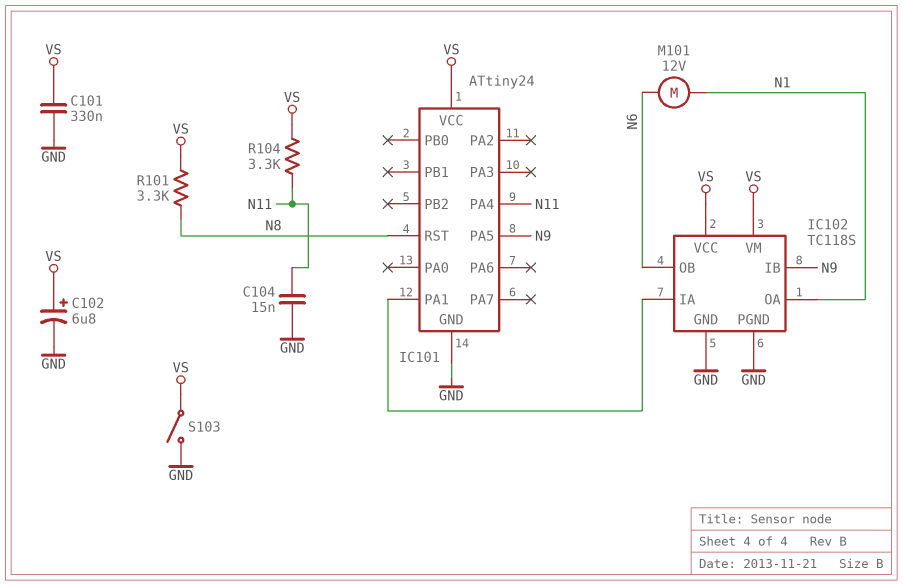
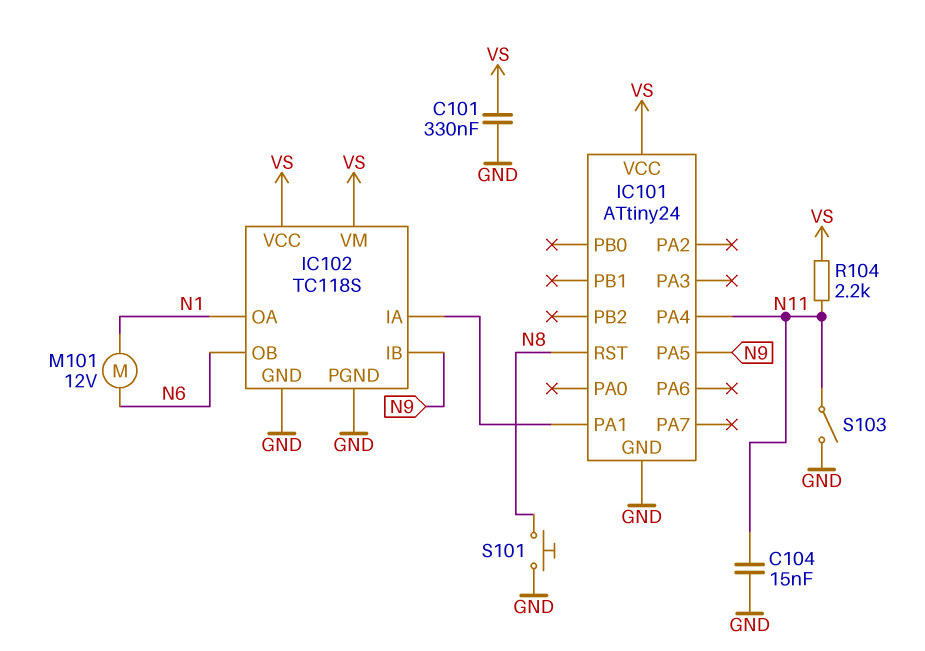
C102: 6.8uF (plus VS, minus GND) -> none
R101: 3.3k (N8, VS) -> none
R104: 3.3k (N11, VS) -> 2.2k (N11, VS)
S101: none -> button (GND, N8)
S103: switch (GND, VS) -> switch (GND, N11)

